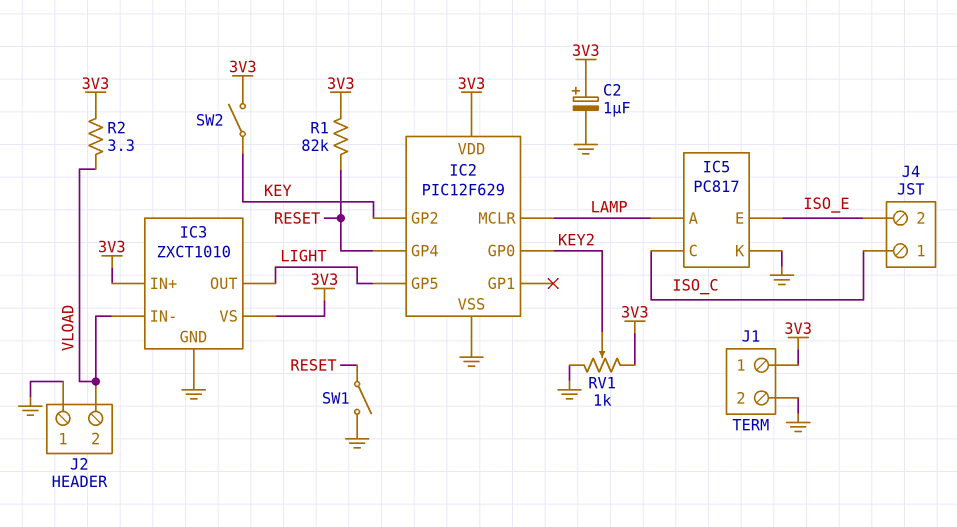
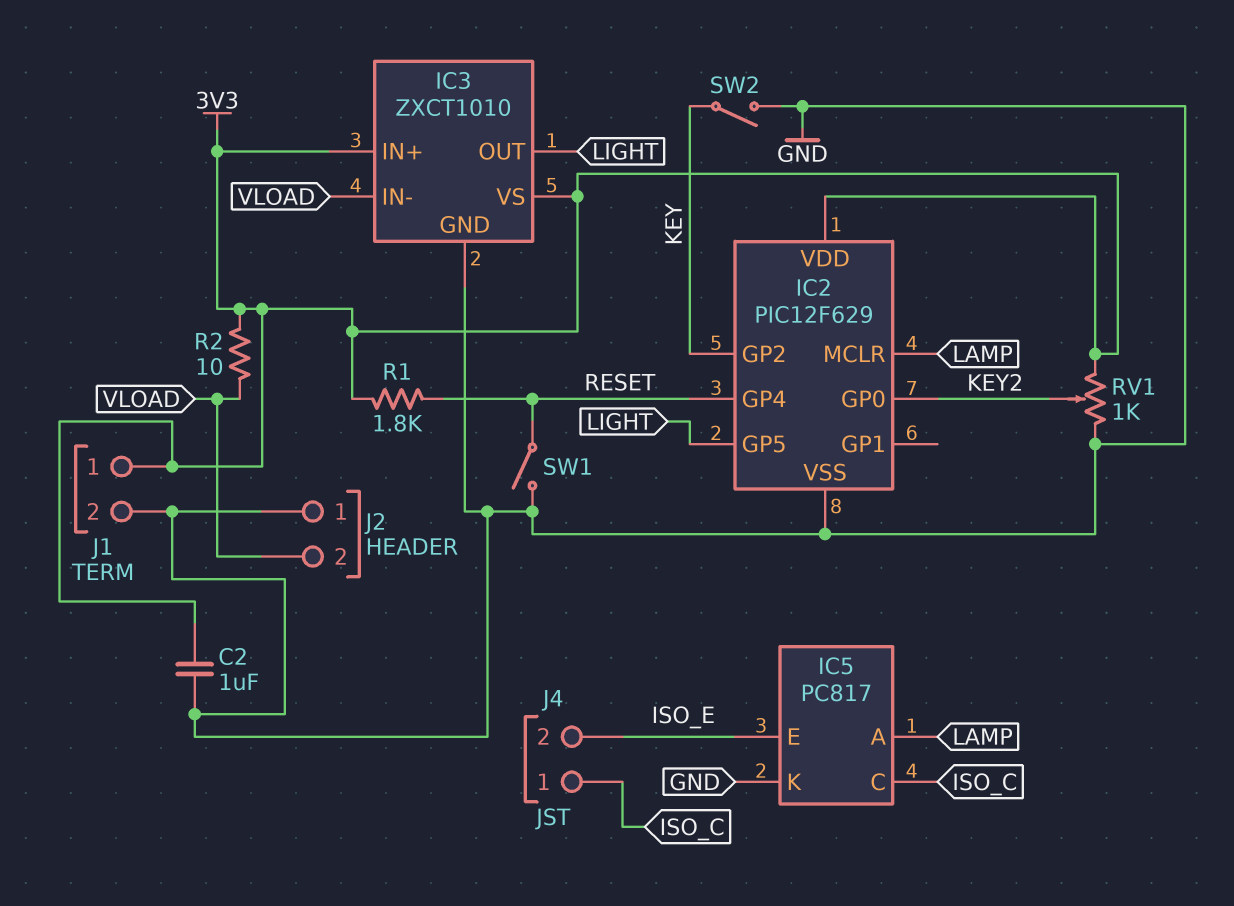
C2: 1uF (plus 3V3, minus GND) -> 1uF (3V3, GND)
R1: 82k (3V3, RESET) -> 1.8k (3V3, RESET)
R2: 3.3 (3V3, VLOAD) -> 10 (3V3, VLOAD)
SW2: switch (3V3, KEY) -> switch (GND, KEY)

